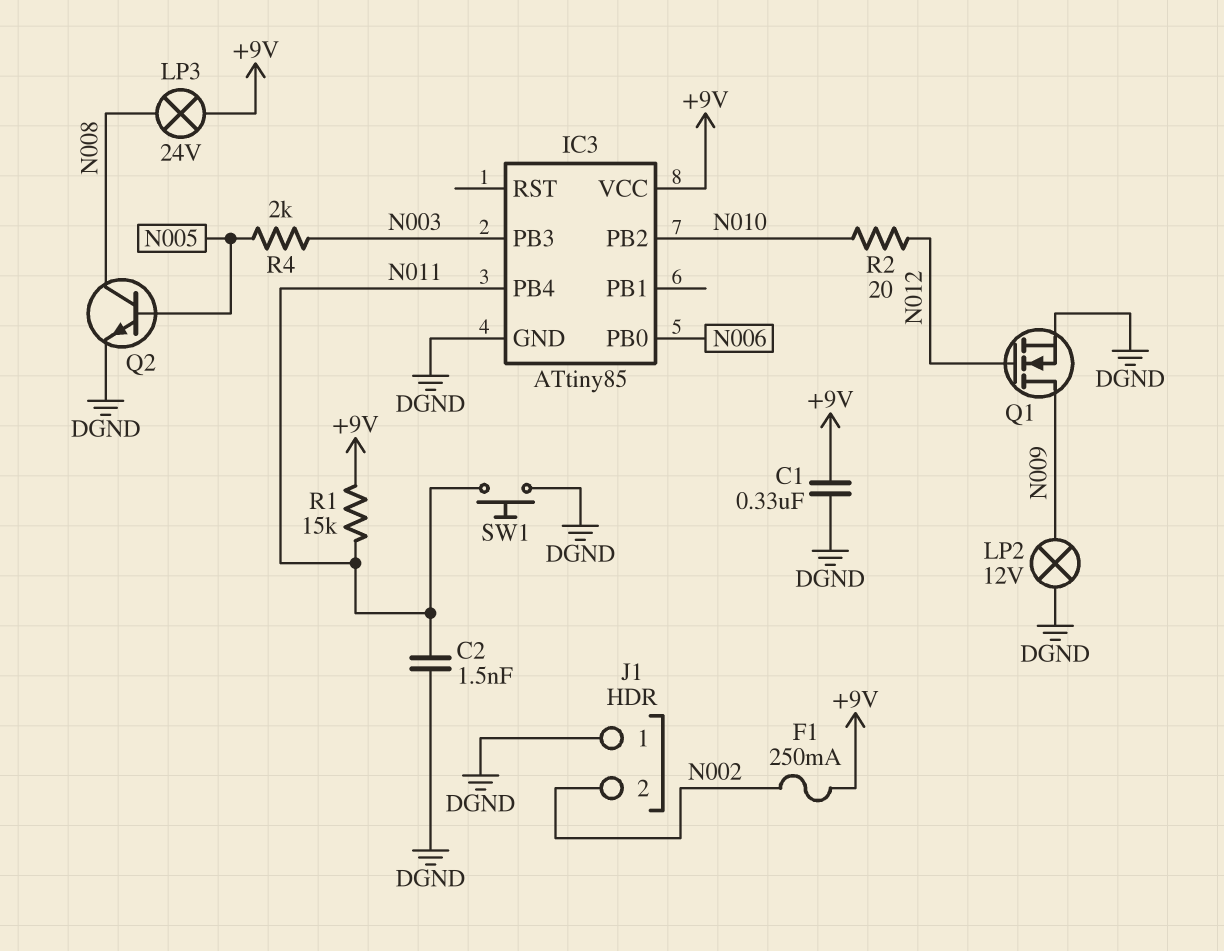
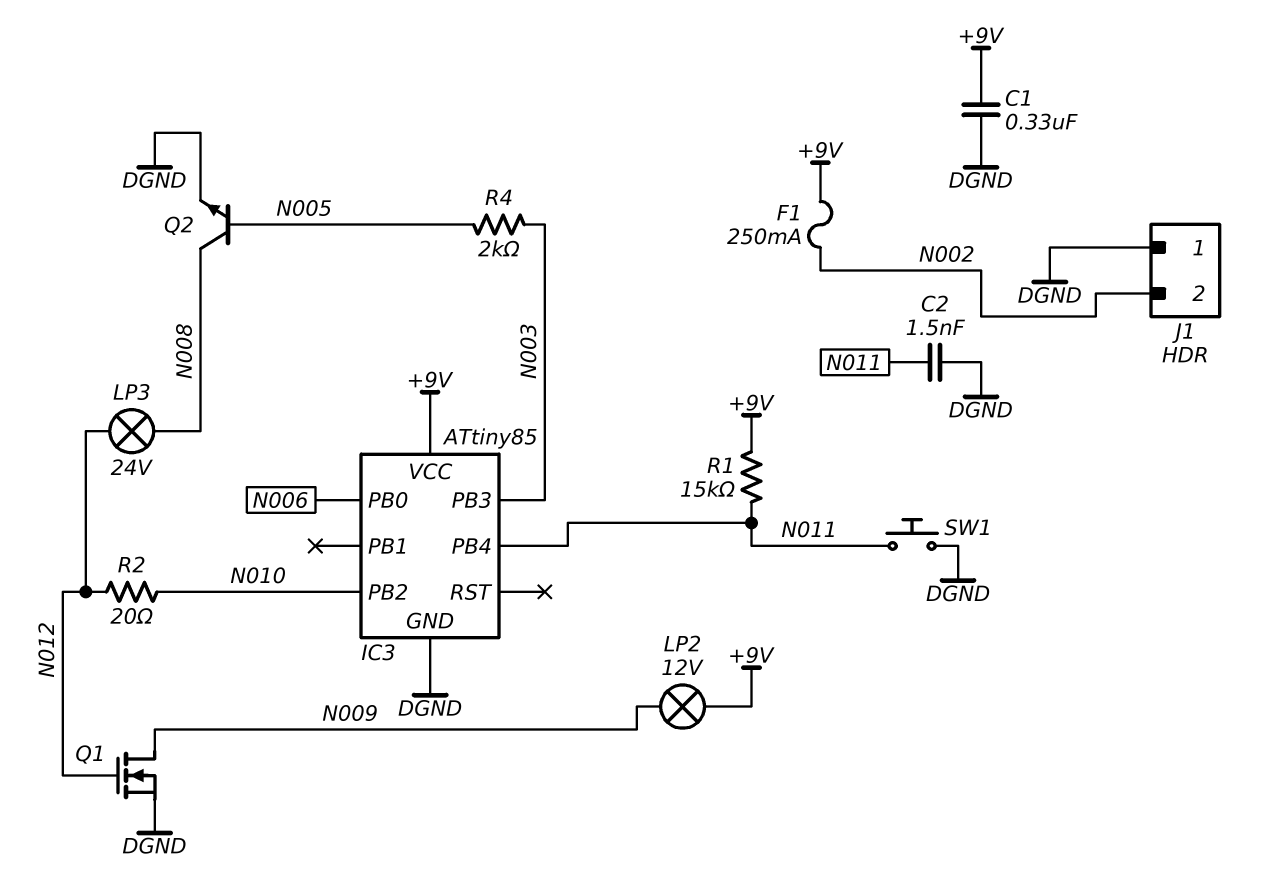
LP2: lamp 12V (DGND, N009) -> lamp 12V (+9V, N009)
LP3: lamp 24V (+9V, N008) -> lamp 24V (N008, N012)

